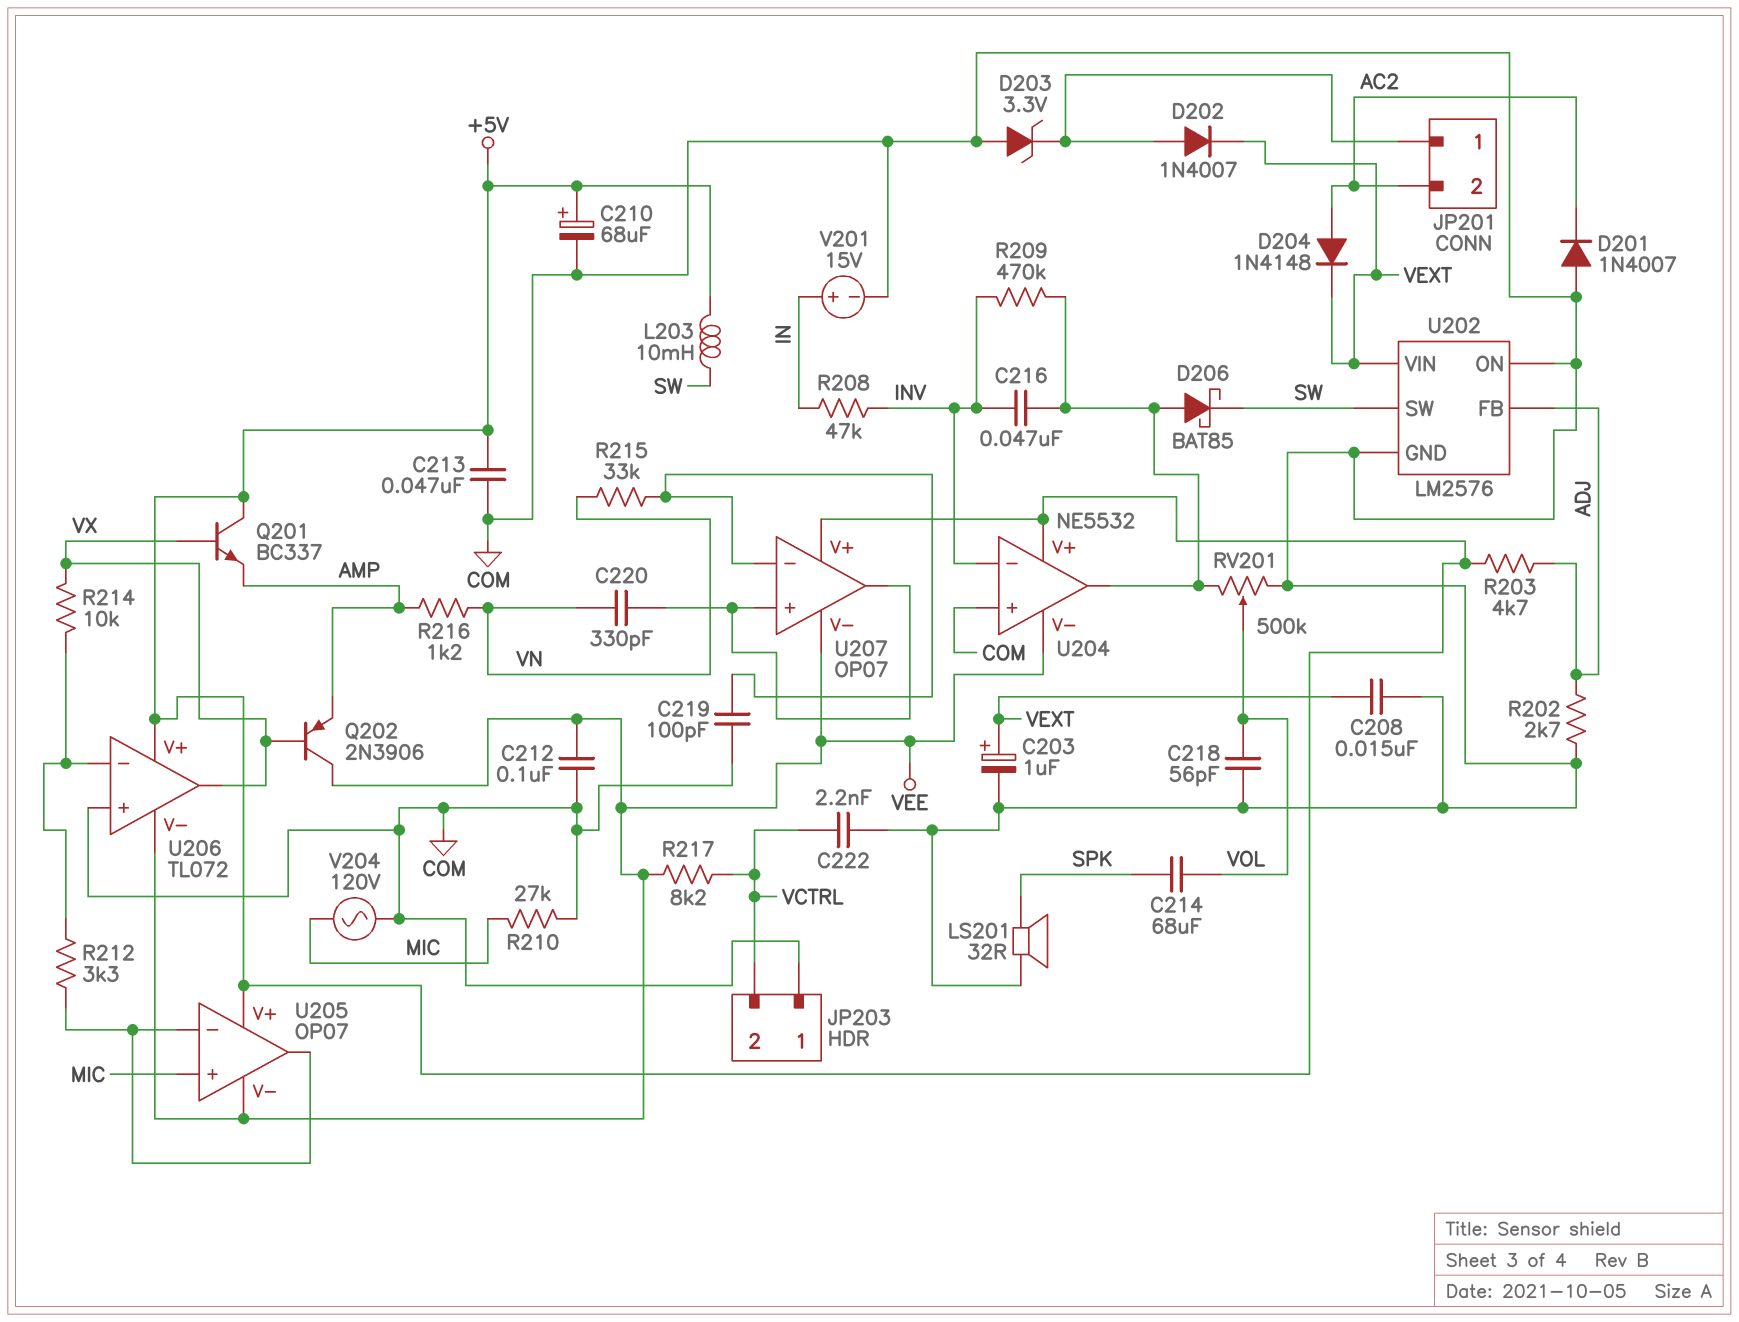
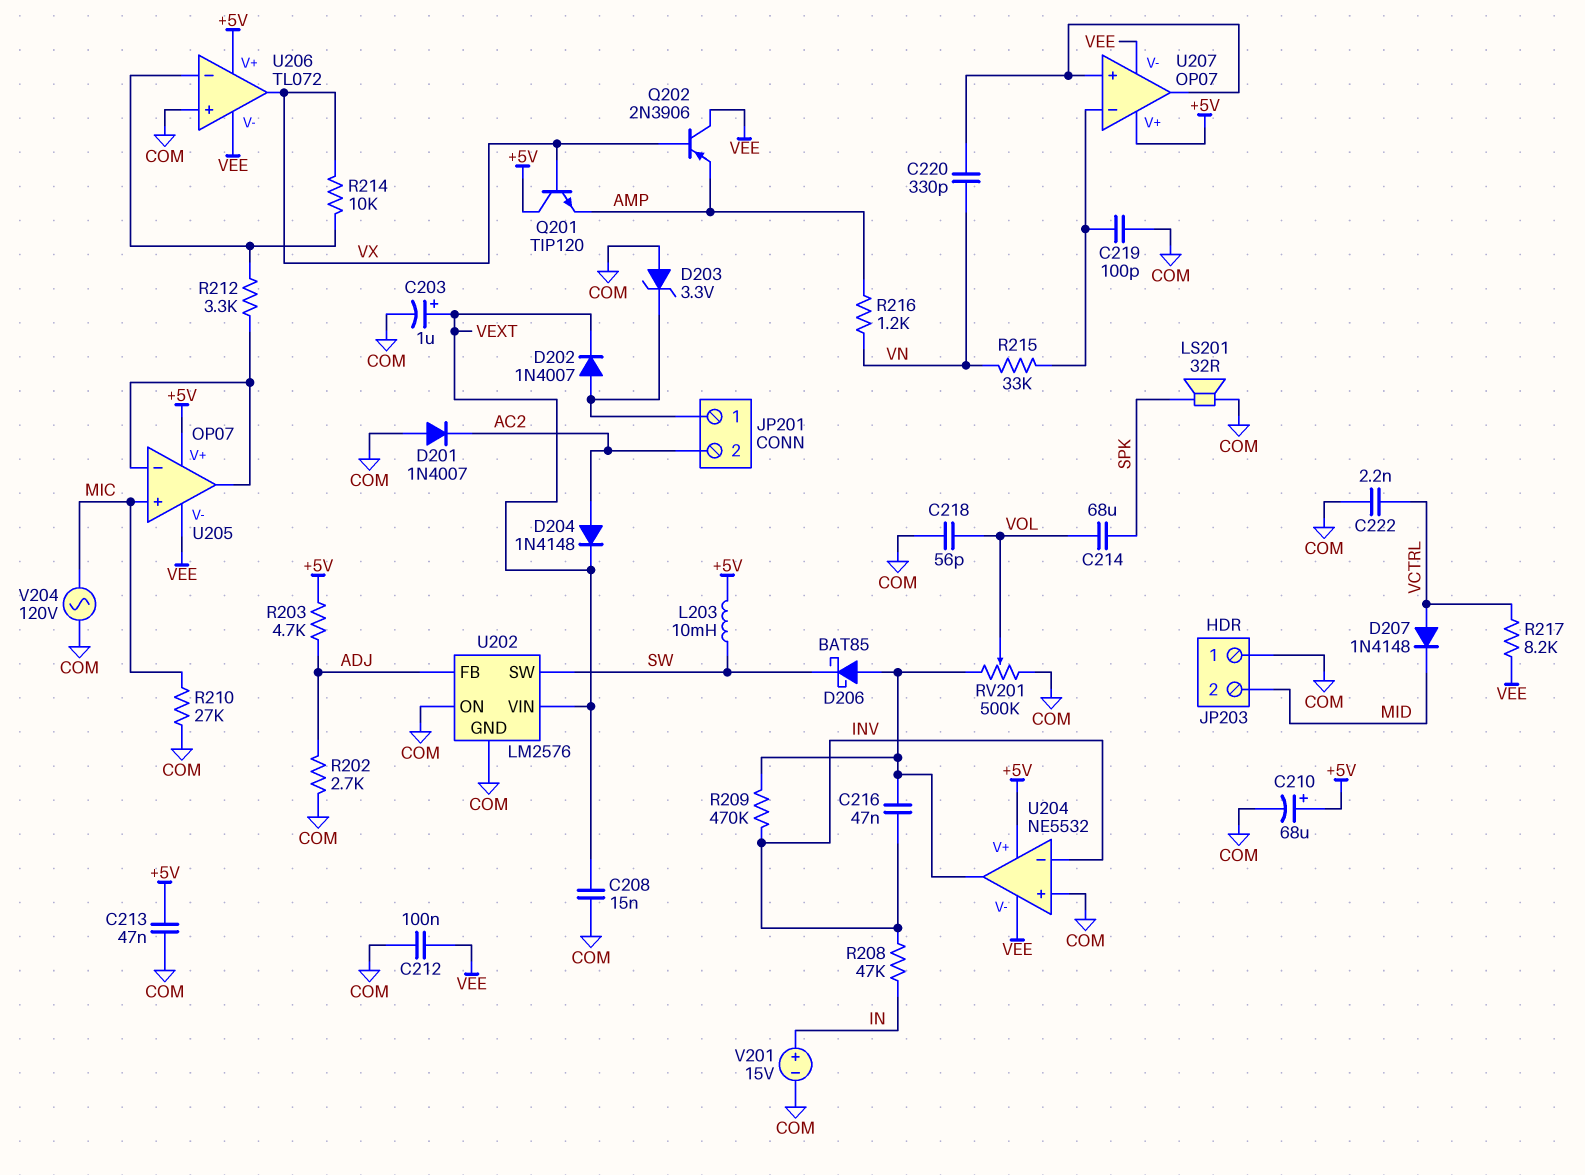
D207: none -> diode 1N4148 (A VCTRL, K MID)
JP203 pin 2: VCTRL -> MID
Q201: NPN BC337 (B VX, C +5V, E AMP) -> NPN TIP120 (B VX, C +5V, E AMP)

